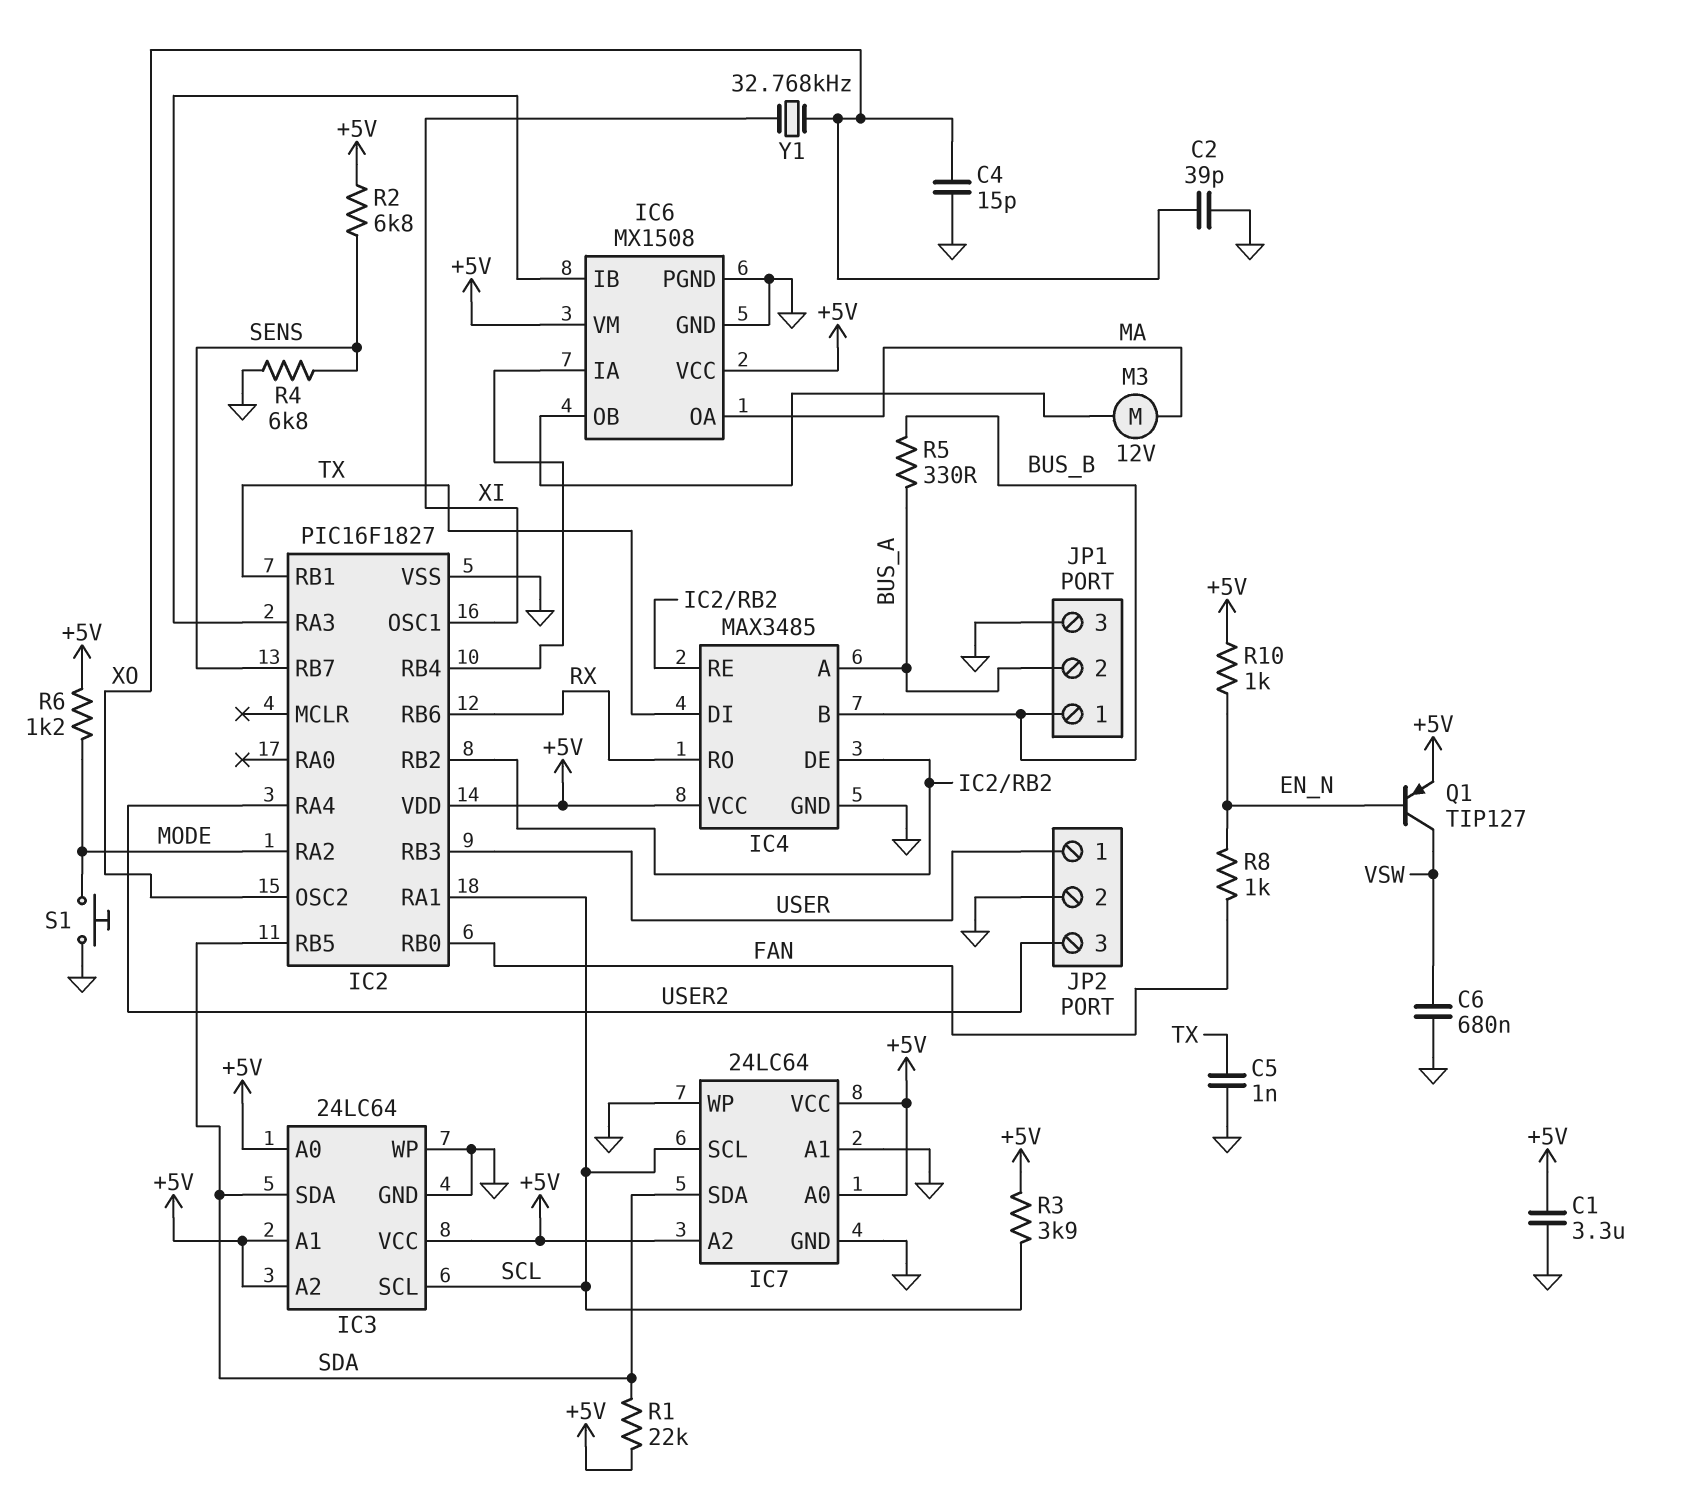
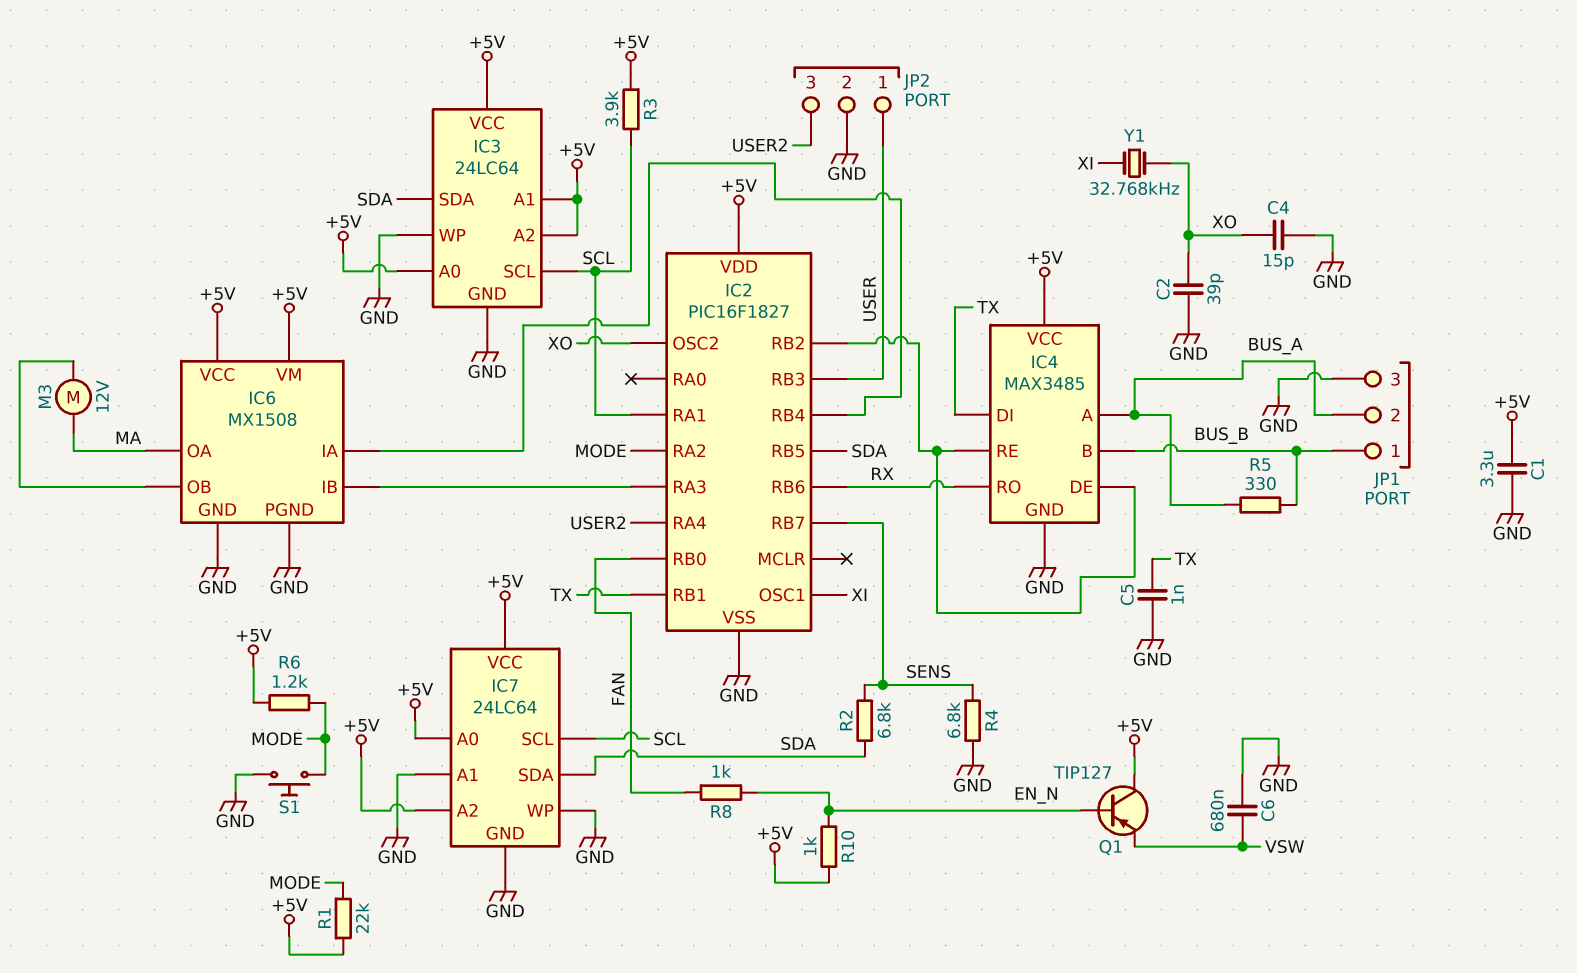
Q1: PNP TIP127 (B EN_N, C VSW, E +5V) -> PNP TIP127 (B EN_N, C +5V, E VSW)
R1: 22k (+5V, SDA) -> 22k (+5V, MODE)
R2: 6.8k (+5V, SENS) -> 6.8k (SDA, SENS)

